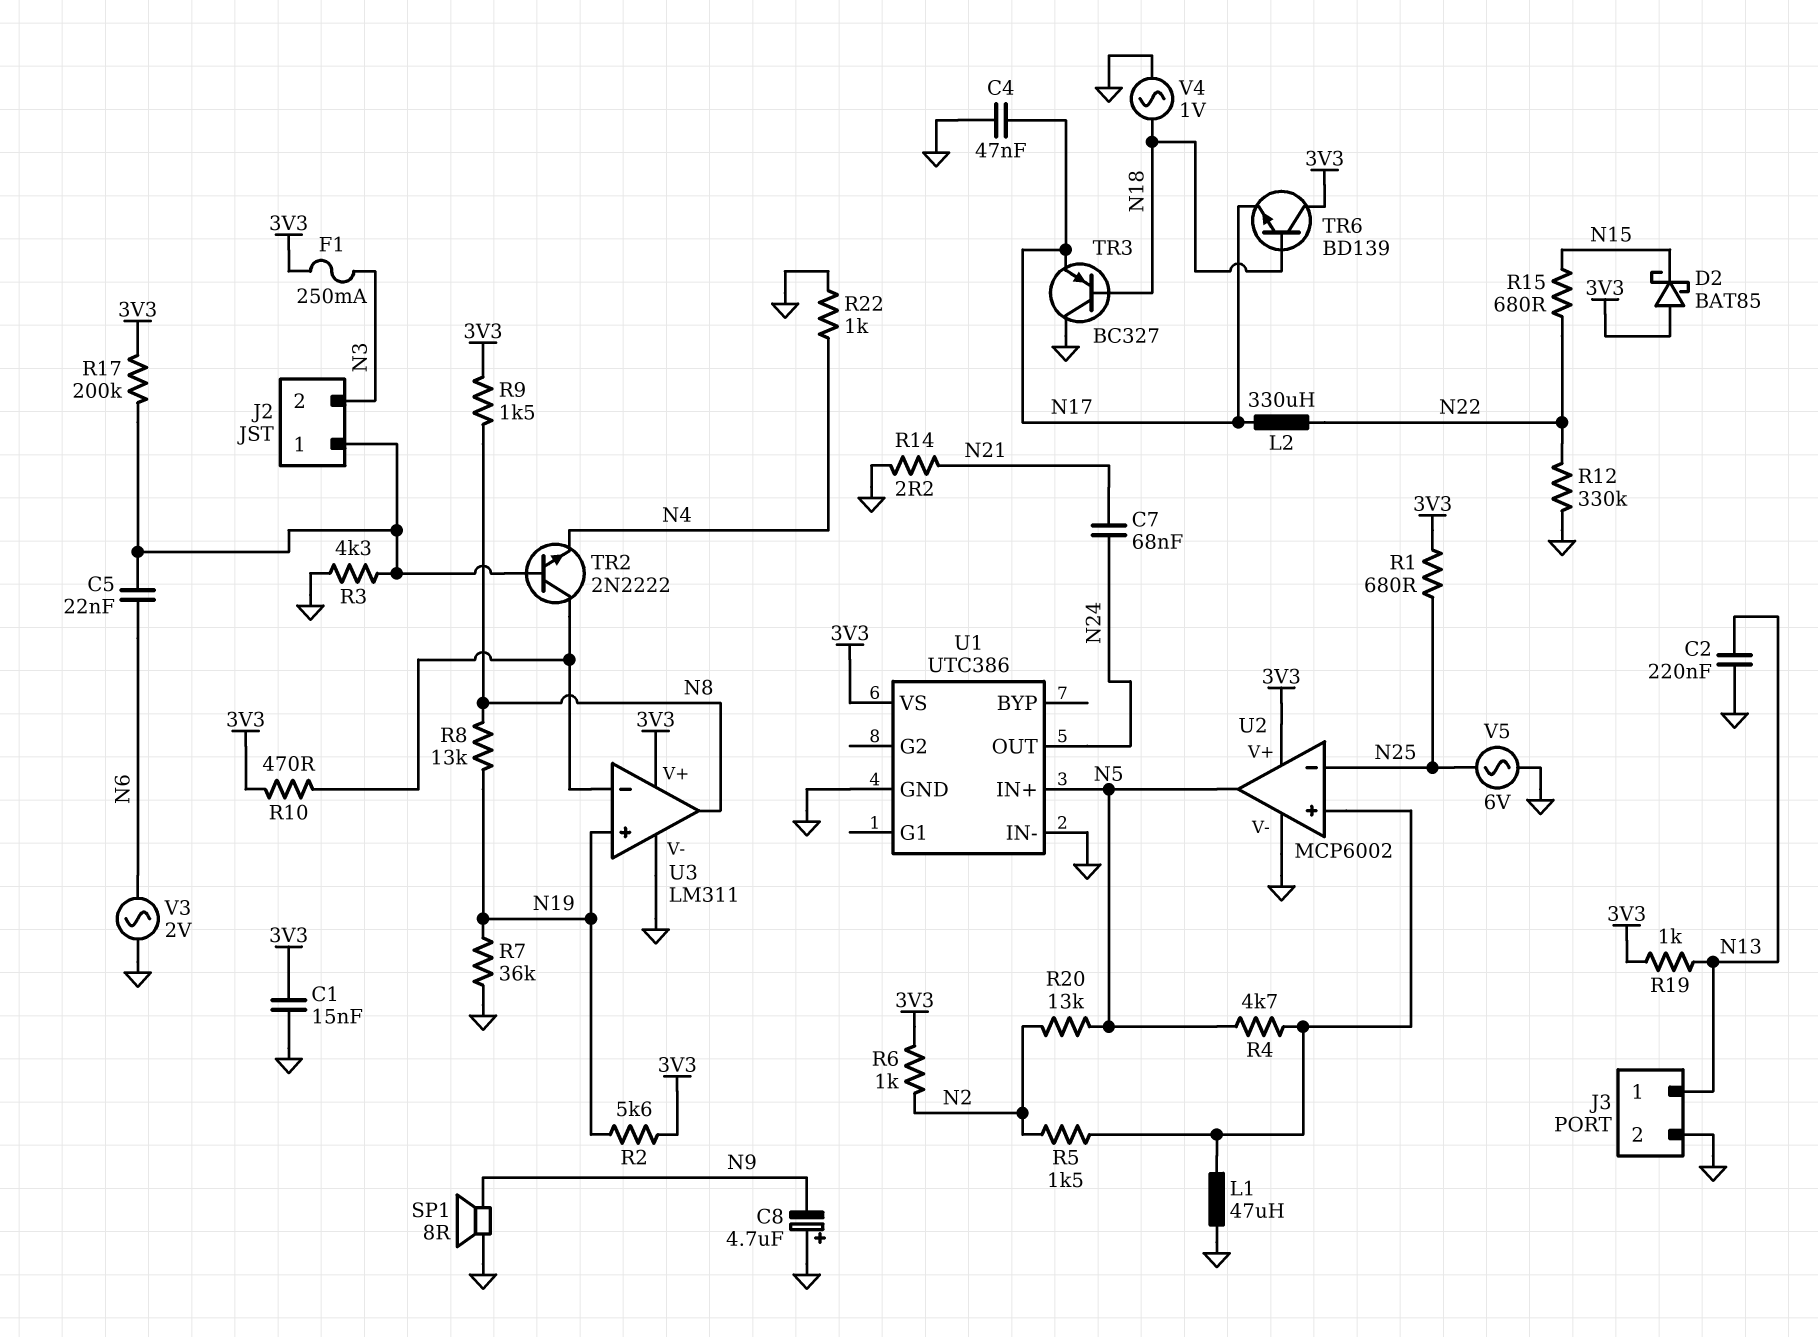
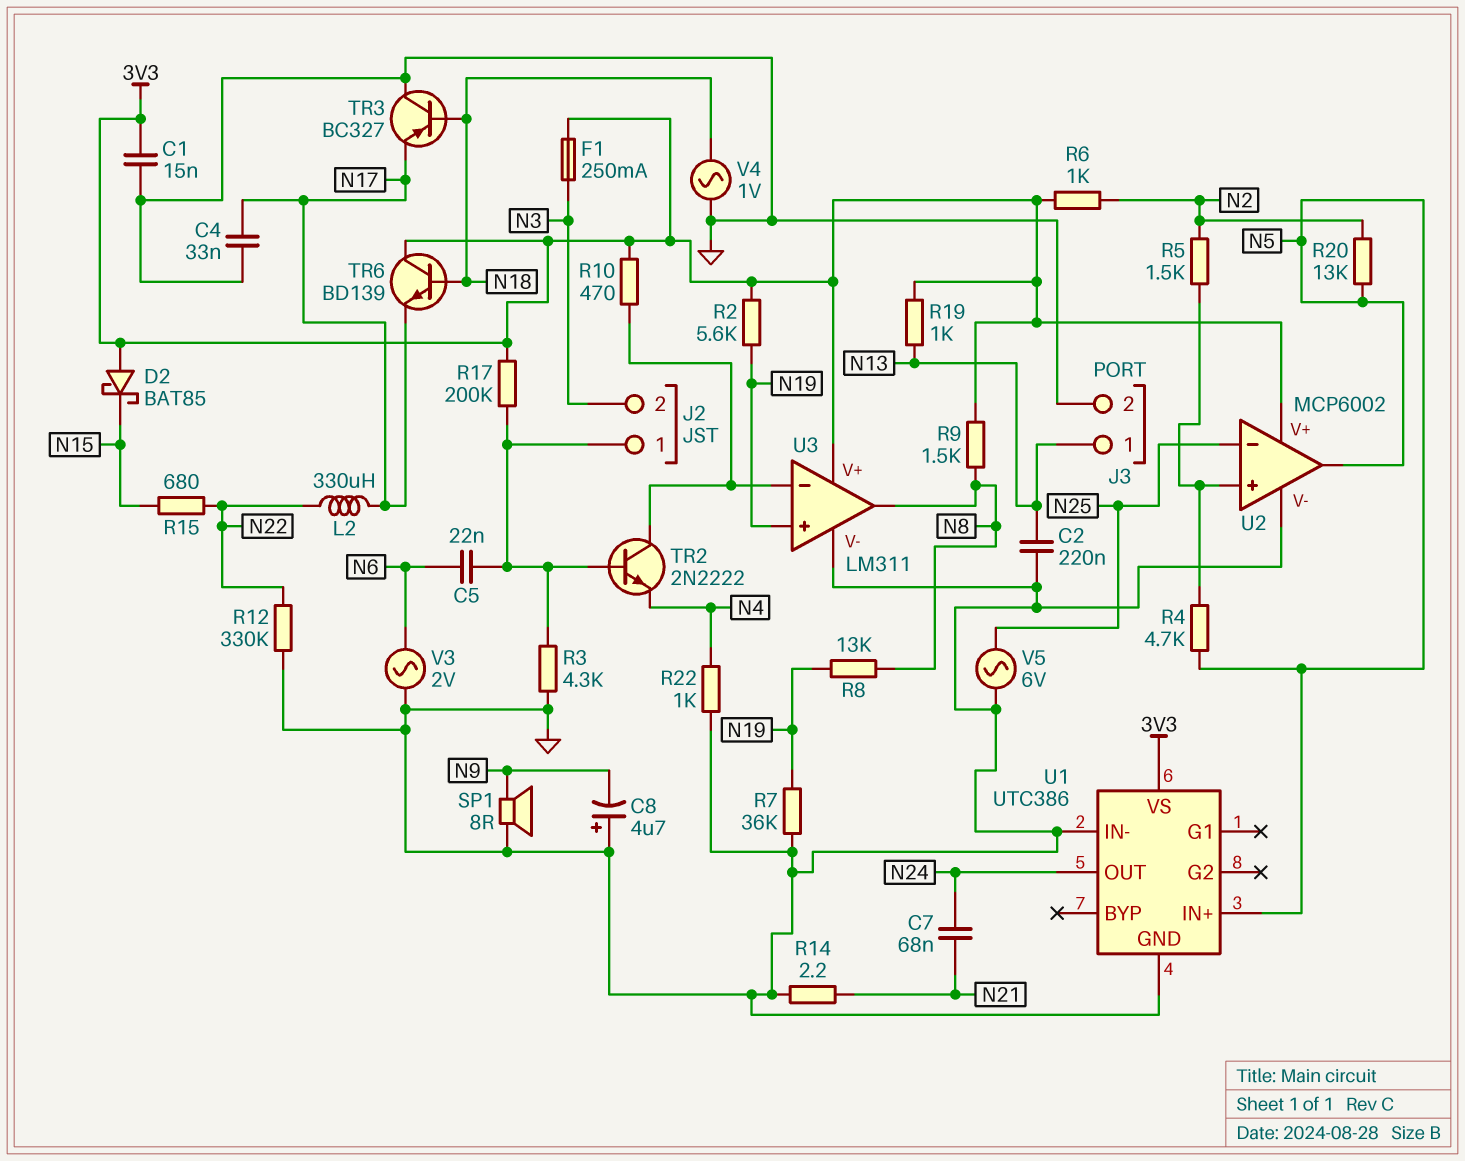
C4: 47nF (GND, N17) -> 33nF (GND, N17)
L1: 47uH (GND, U2/in+) -> none
R1: 680 (3V3, N25) -> none

